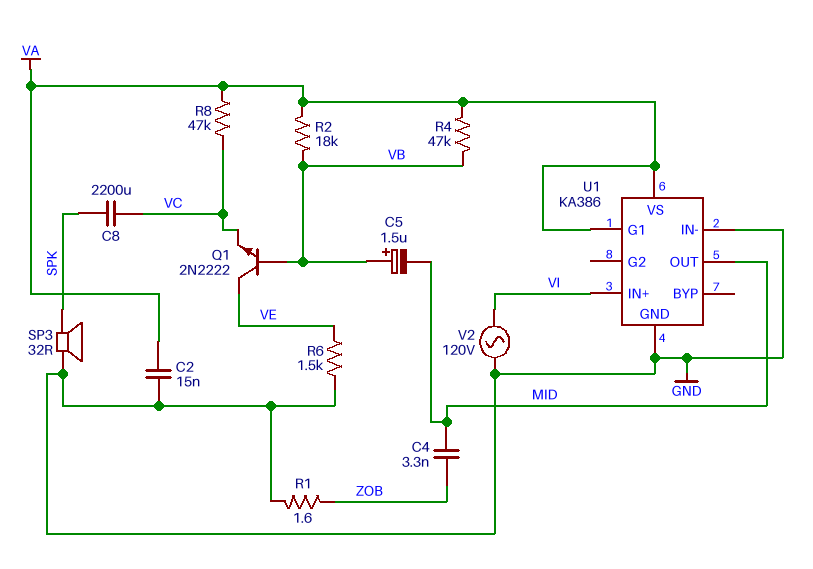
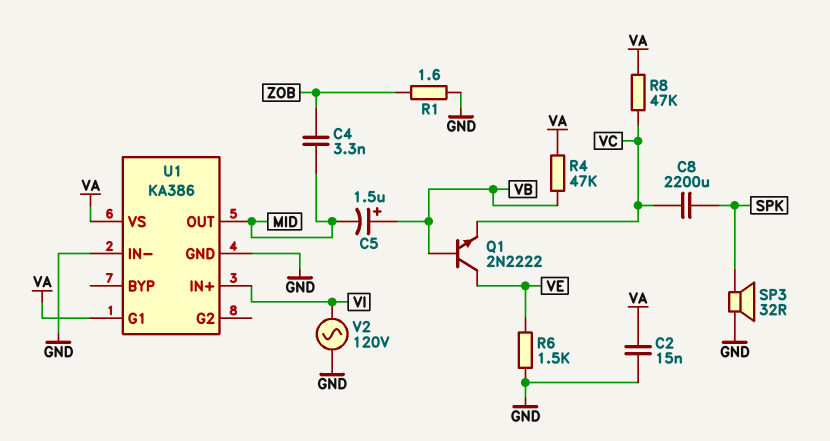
R2: 18k (VA, VB) -> none

